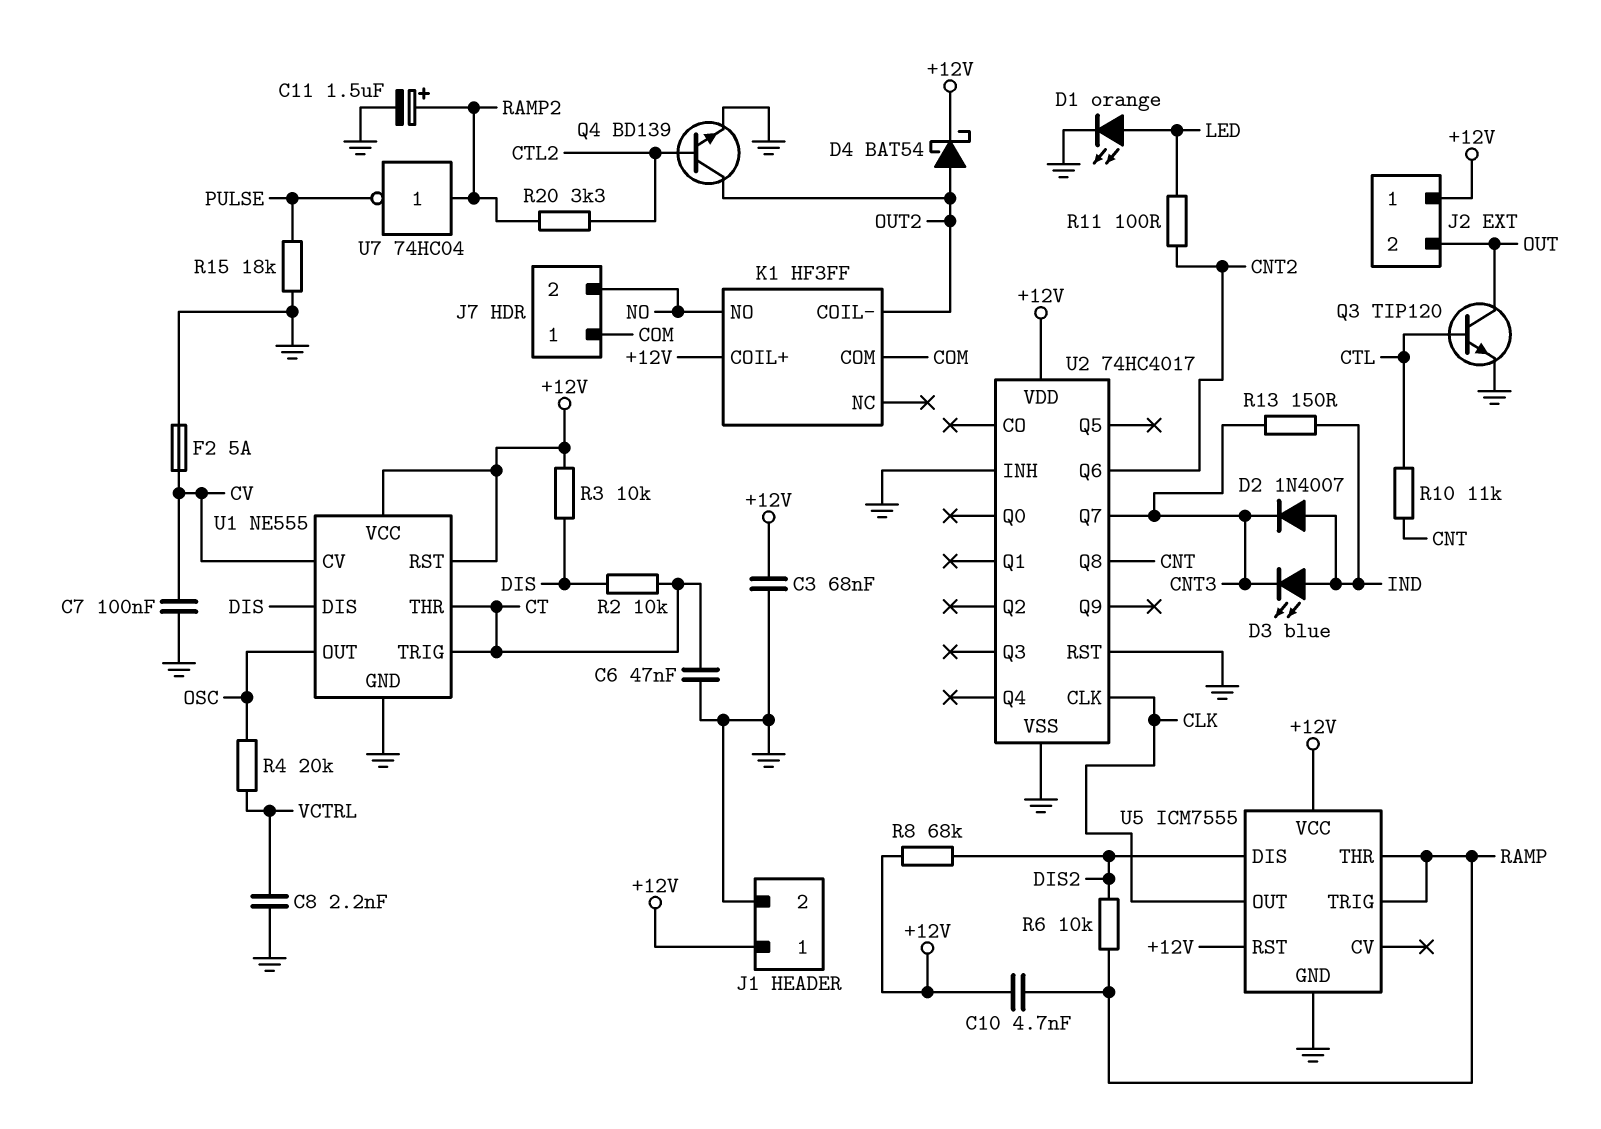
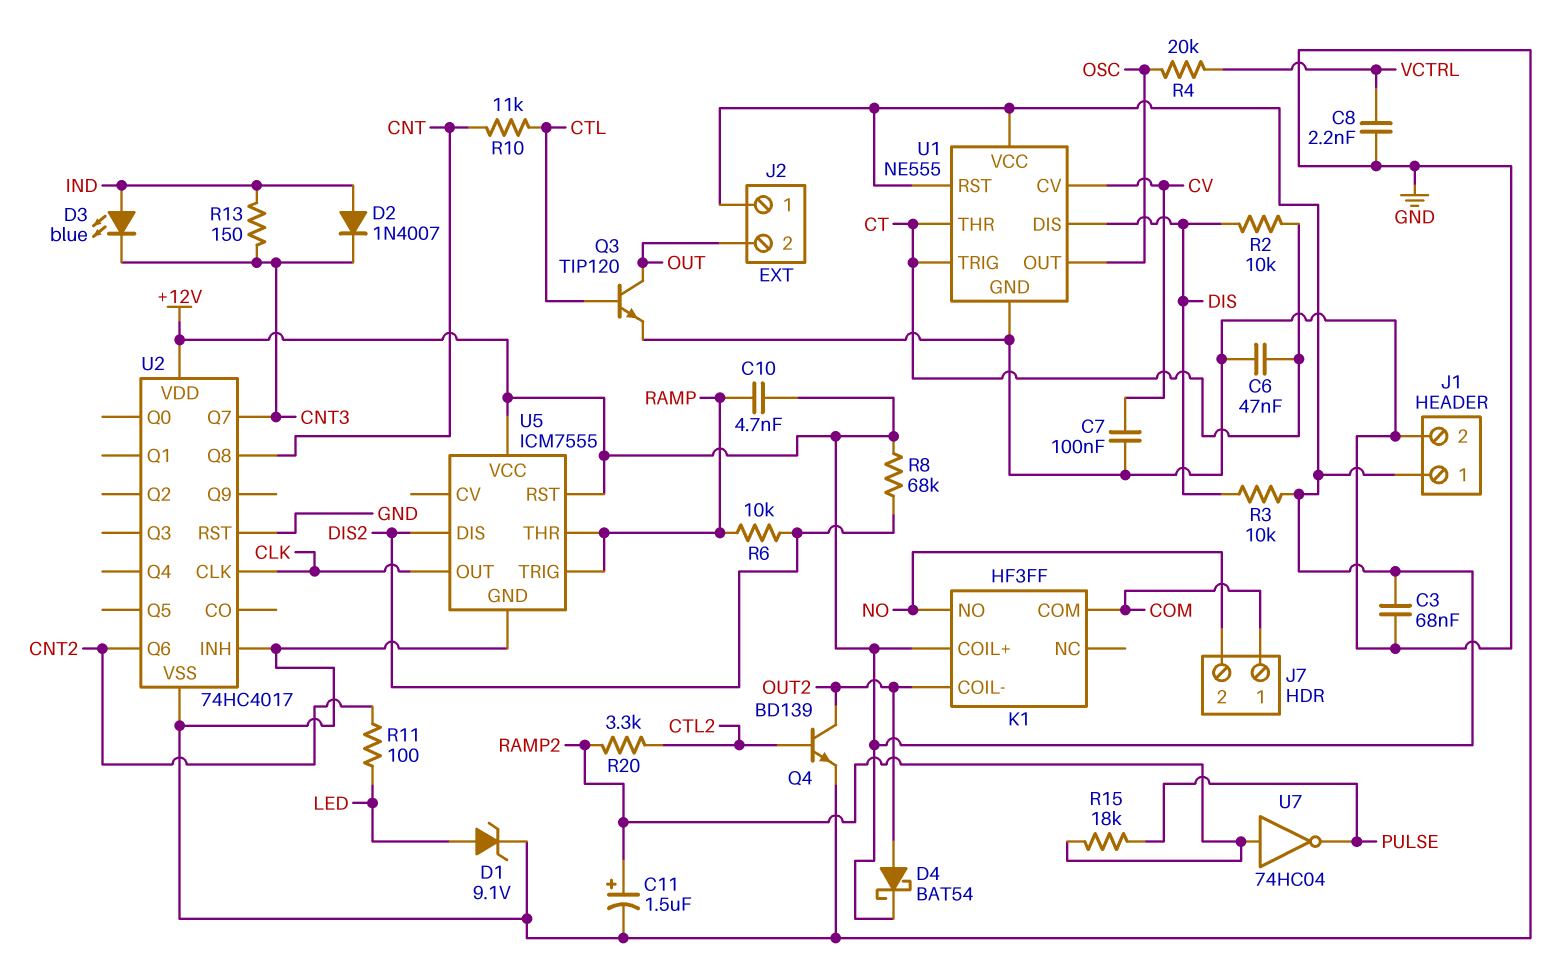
D1: LED orange (A LED, K GND) -> zener 9.1V (A LED, K GND)
F2: 5A (CV, GND) -> none
R15: 18k (GND, PULSE) -> 18k (PULSE, RAMP2)

